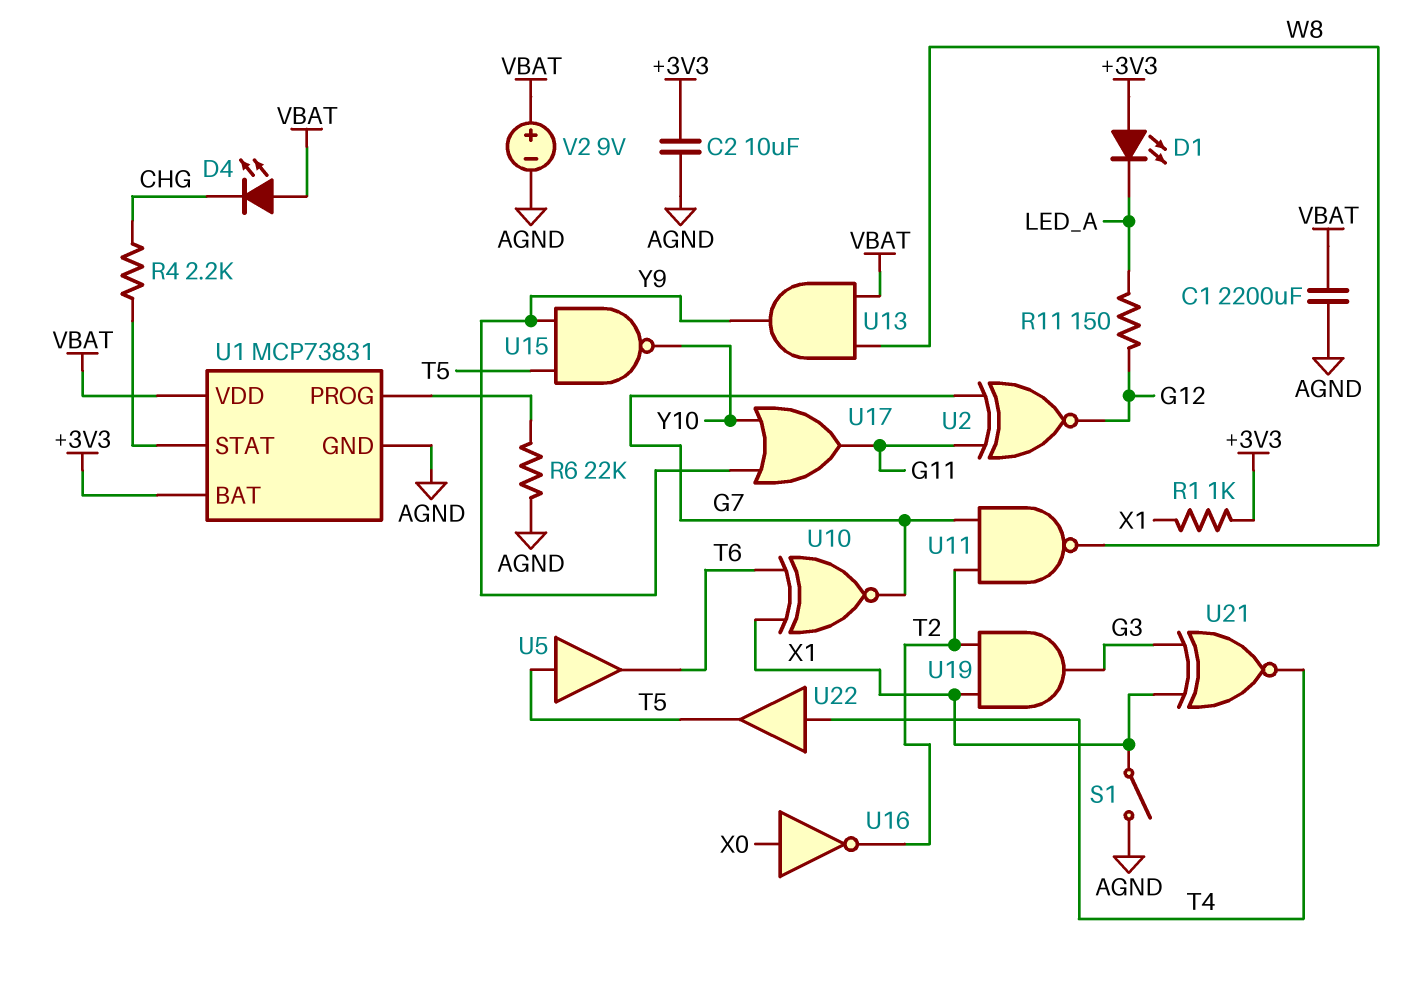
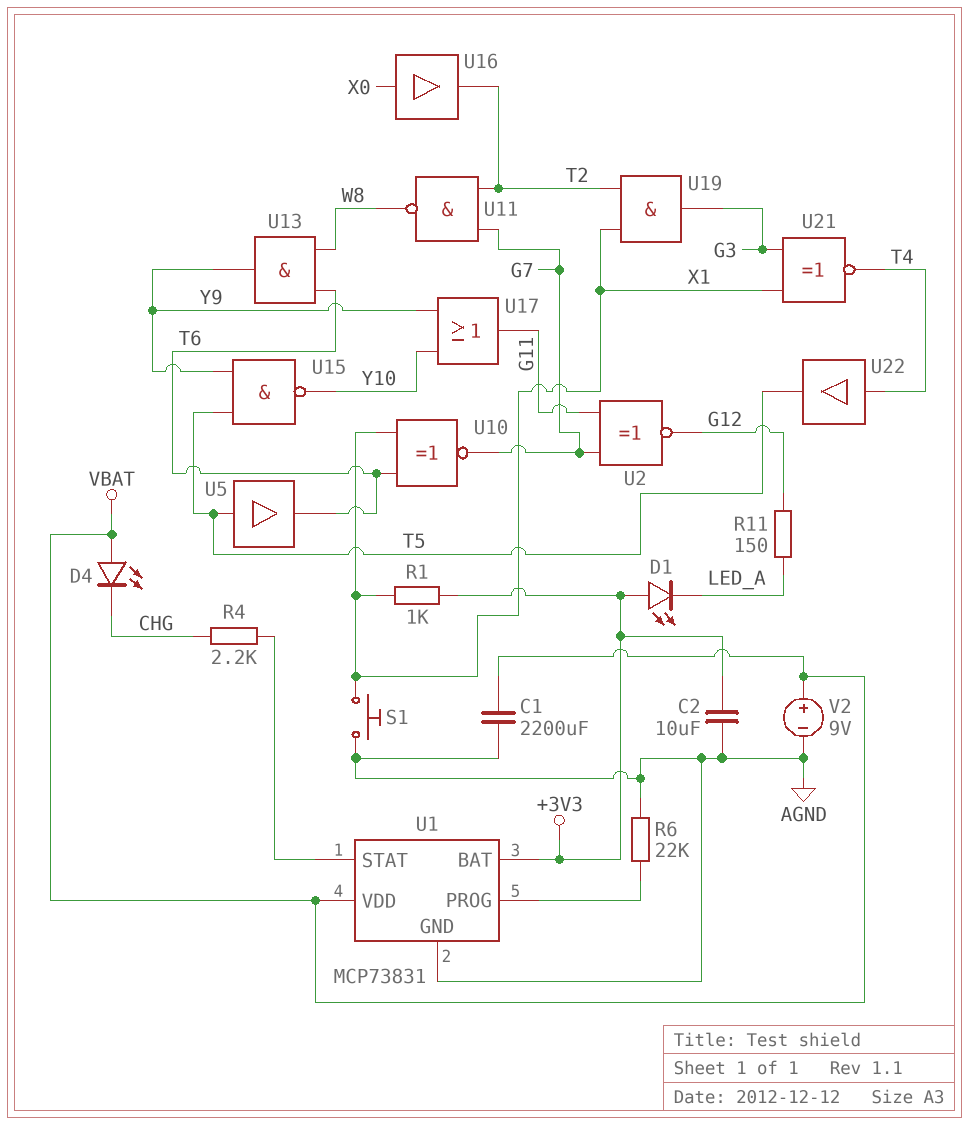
S1: switch (AGND, X1) -> button (AGND, X1)
U13: AND (in VBAT, in W8, out Y9) -> AND (in T6, in W8, out Y9)
U16: NOT (in X0, out T2) -> buffer (in X0, out T2)

